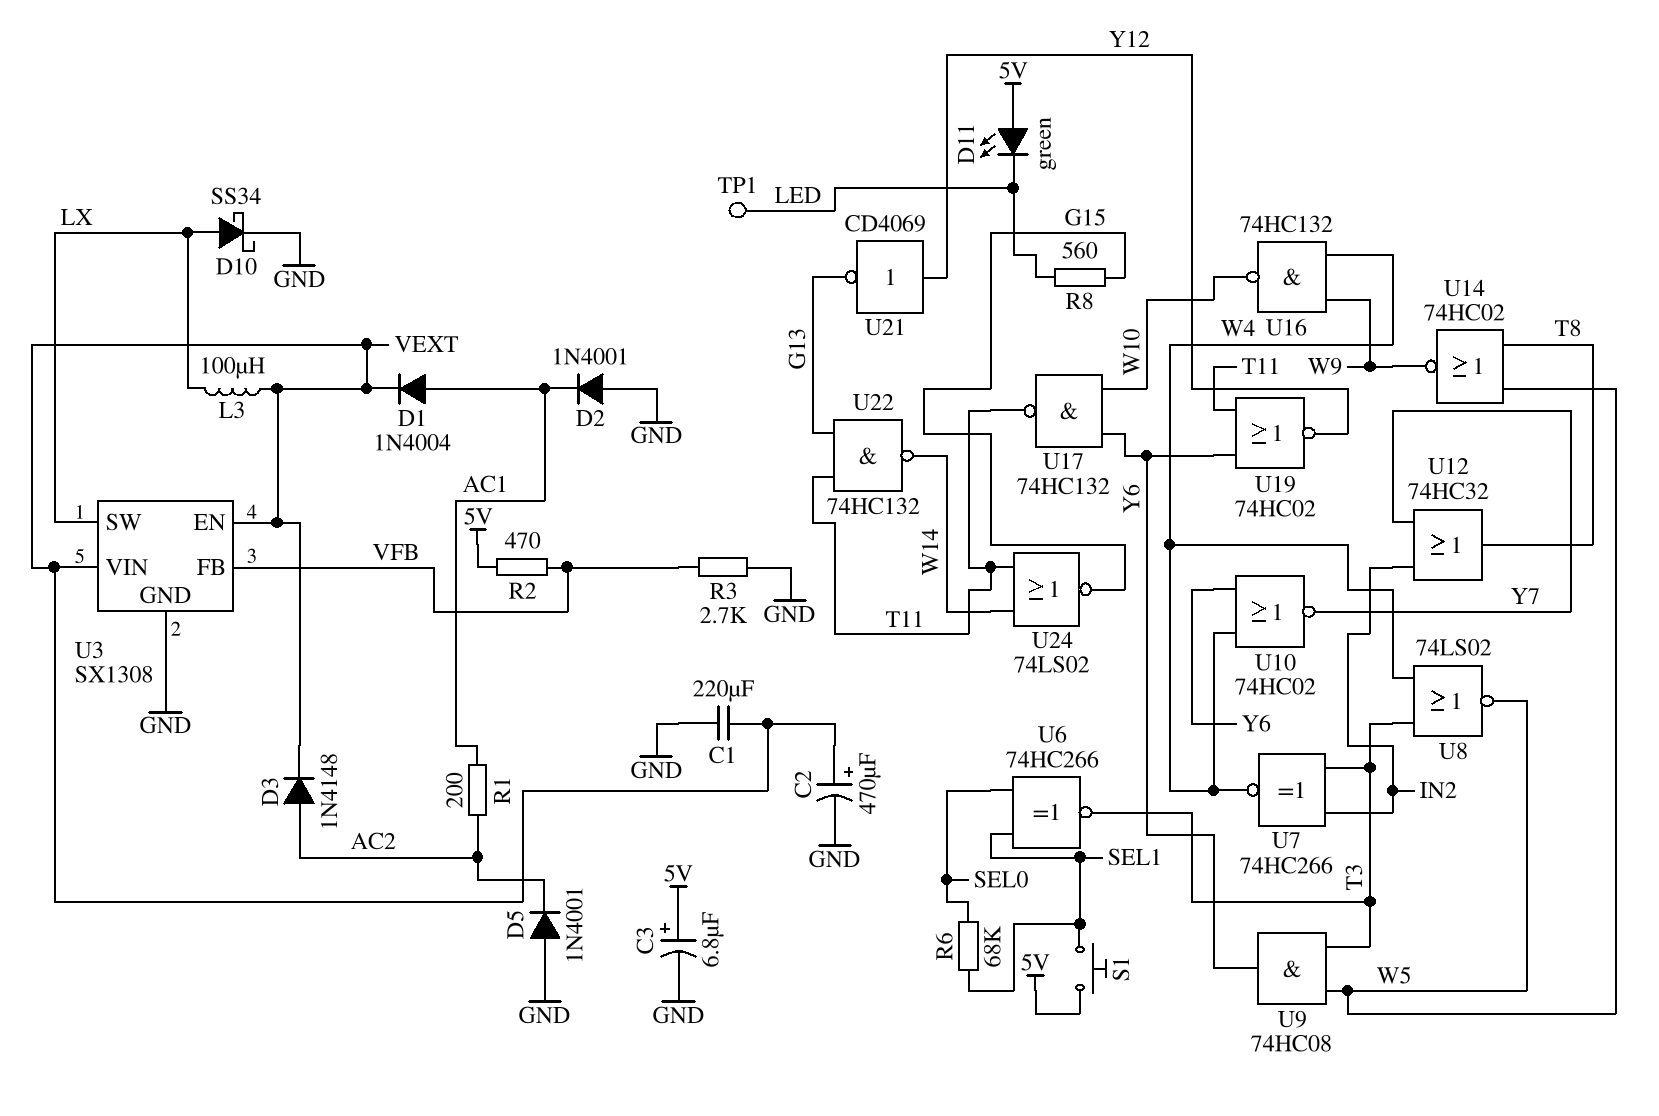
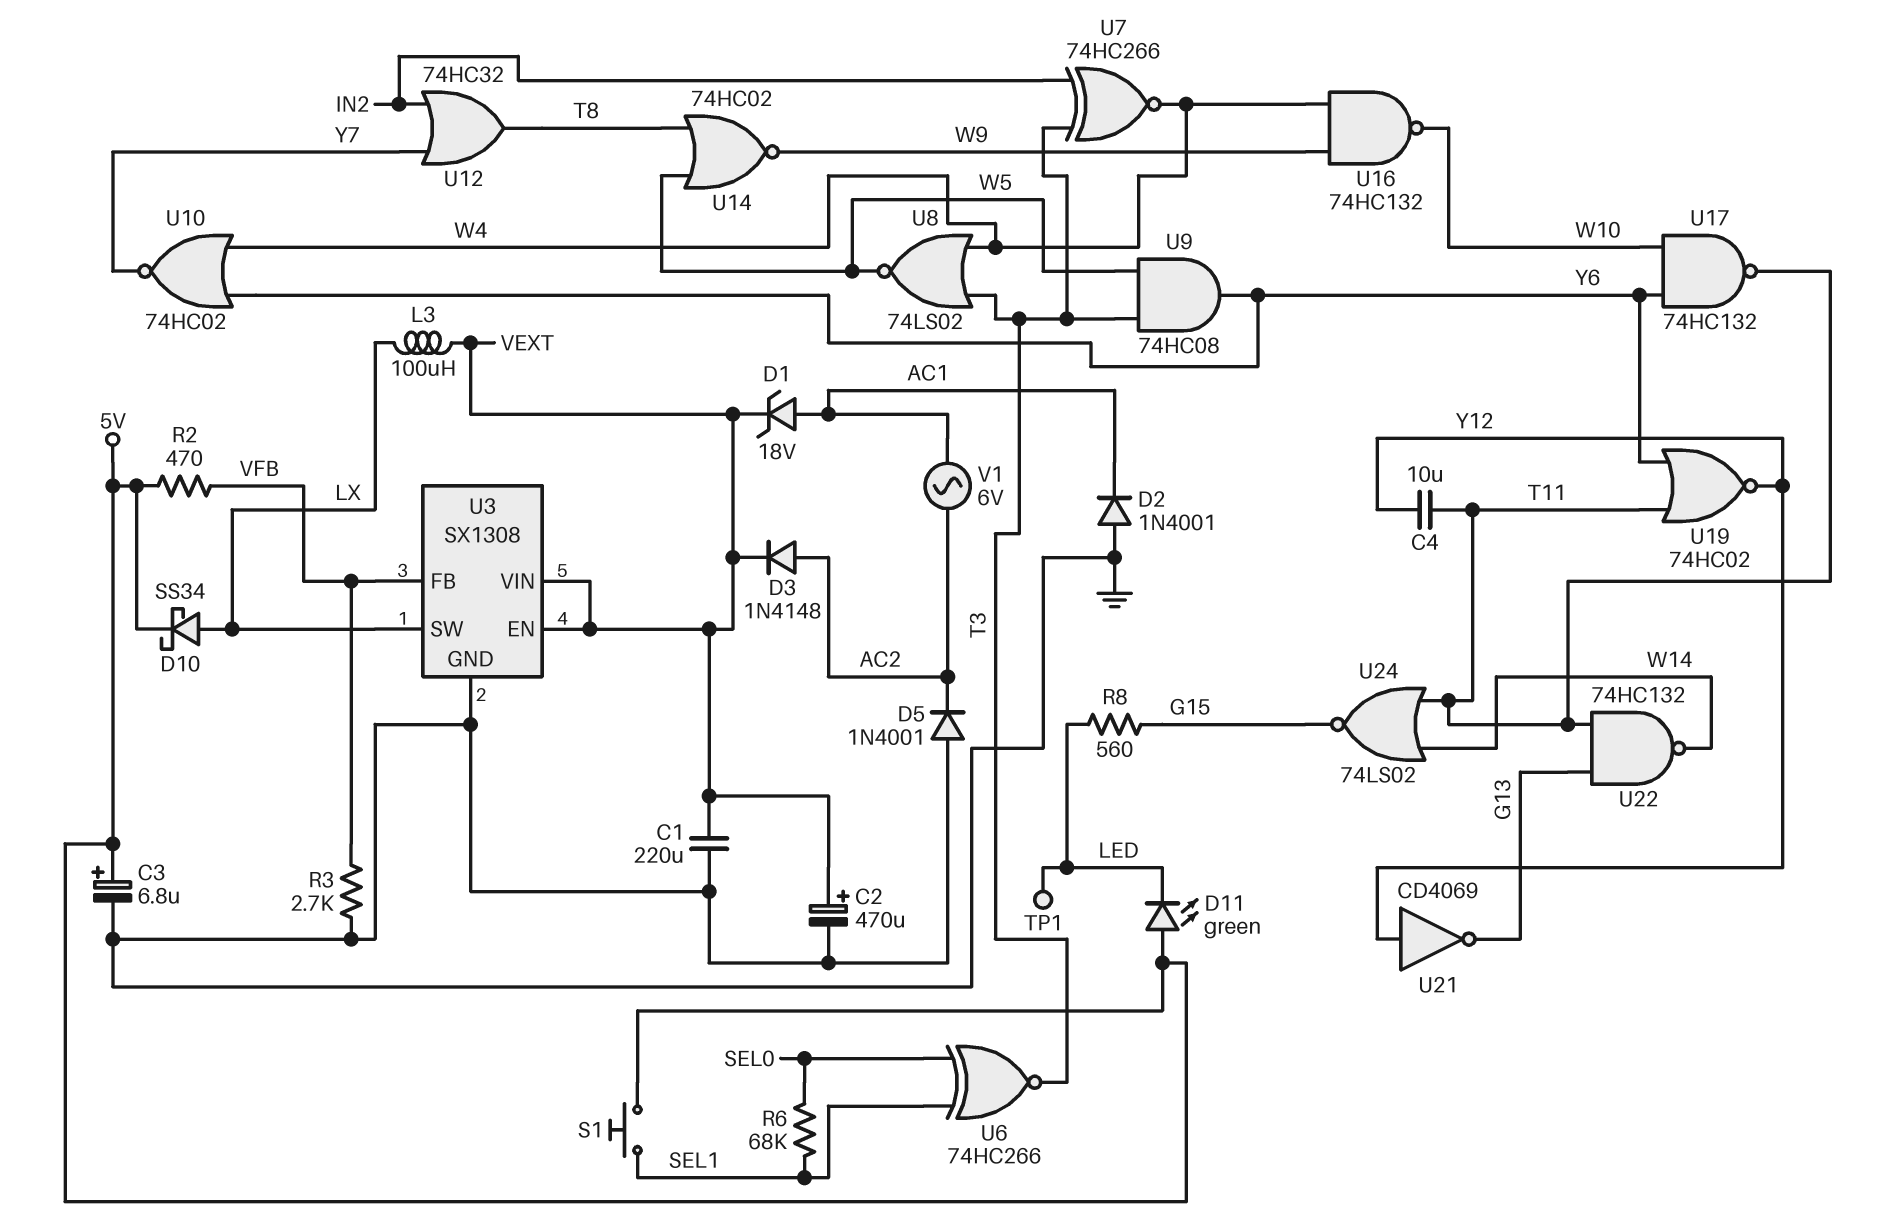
C4: none -> 10uF (T11, Y12)
D1: diode 1N4004 (A AC1, K VEXT) -> zener 18V (A AC1, K VEXT)
D10: schottky SS34 (A LX, K GND) -> schottky SS34 (A LX, K 5V)
R1: 200 (AC1, AC2) -> none
V1: none -> AC 6V (AC1, AC2)

